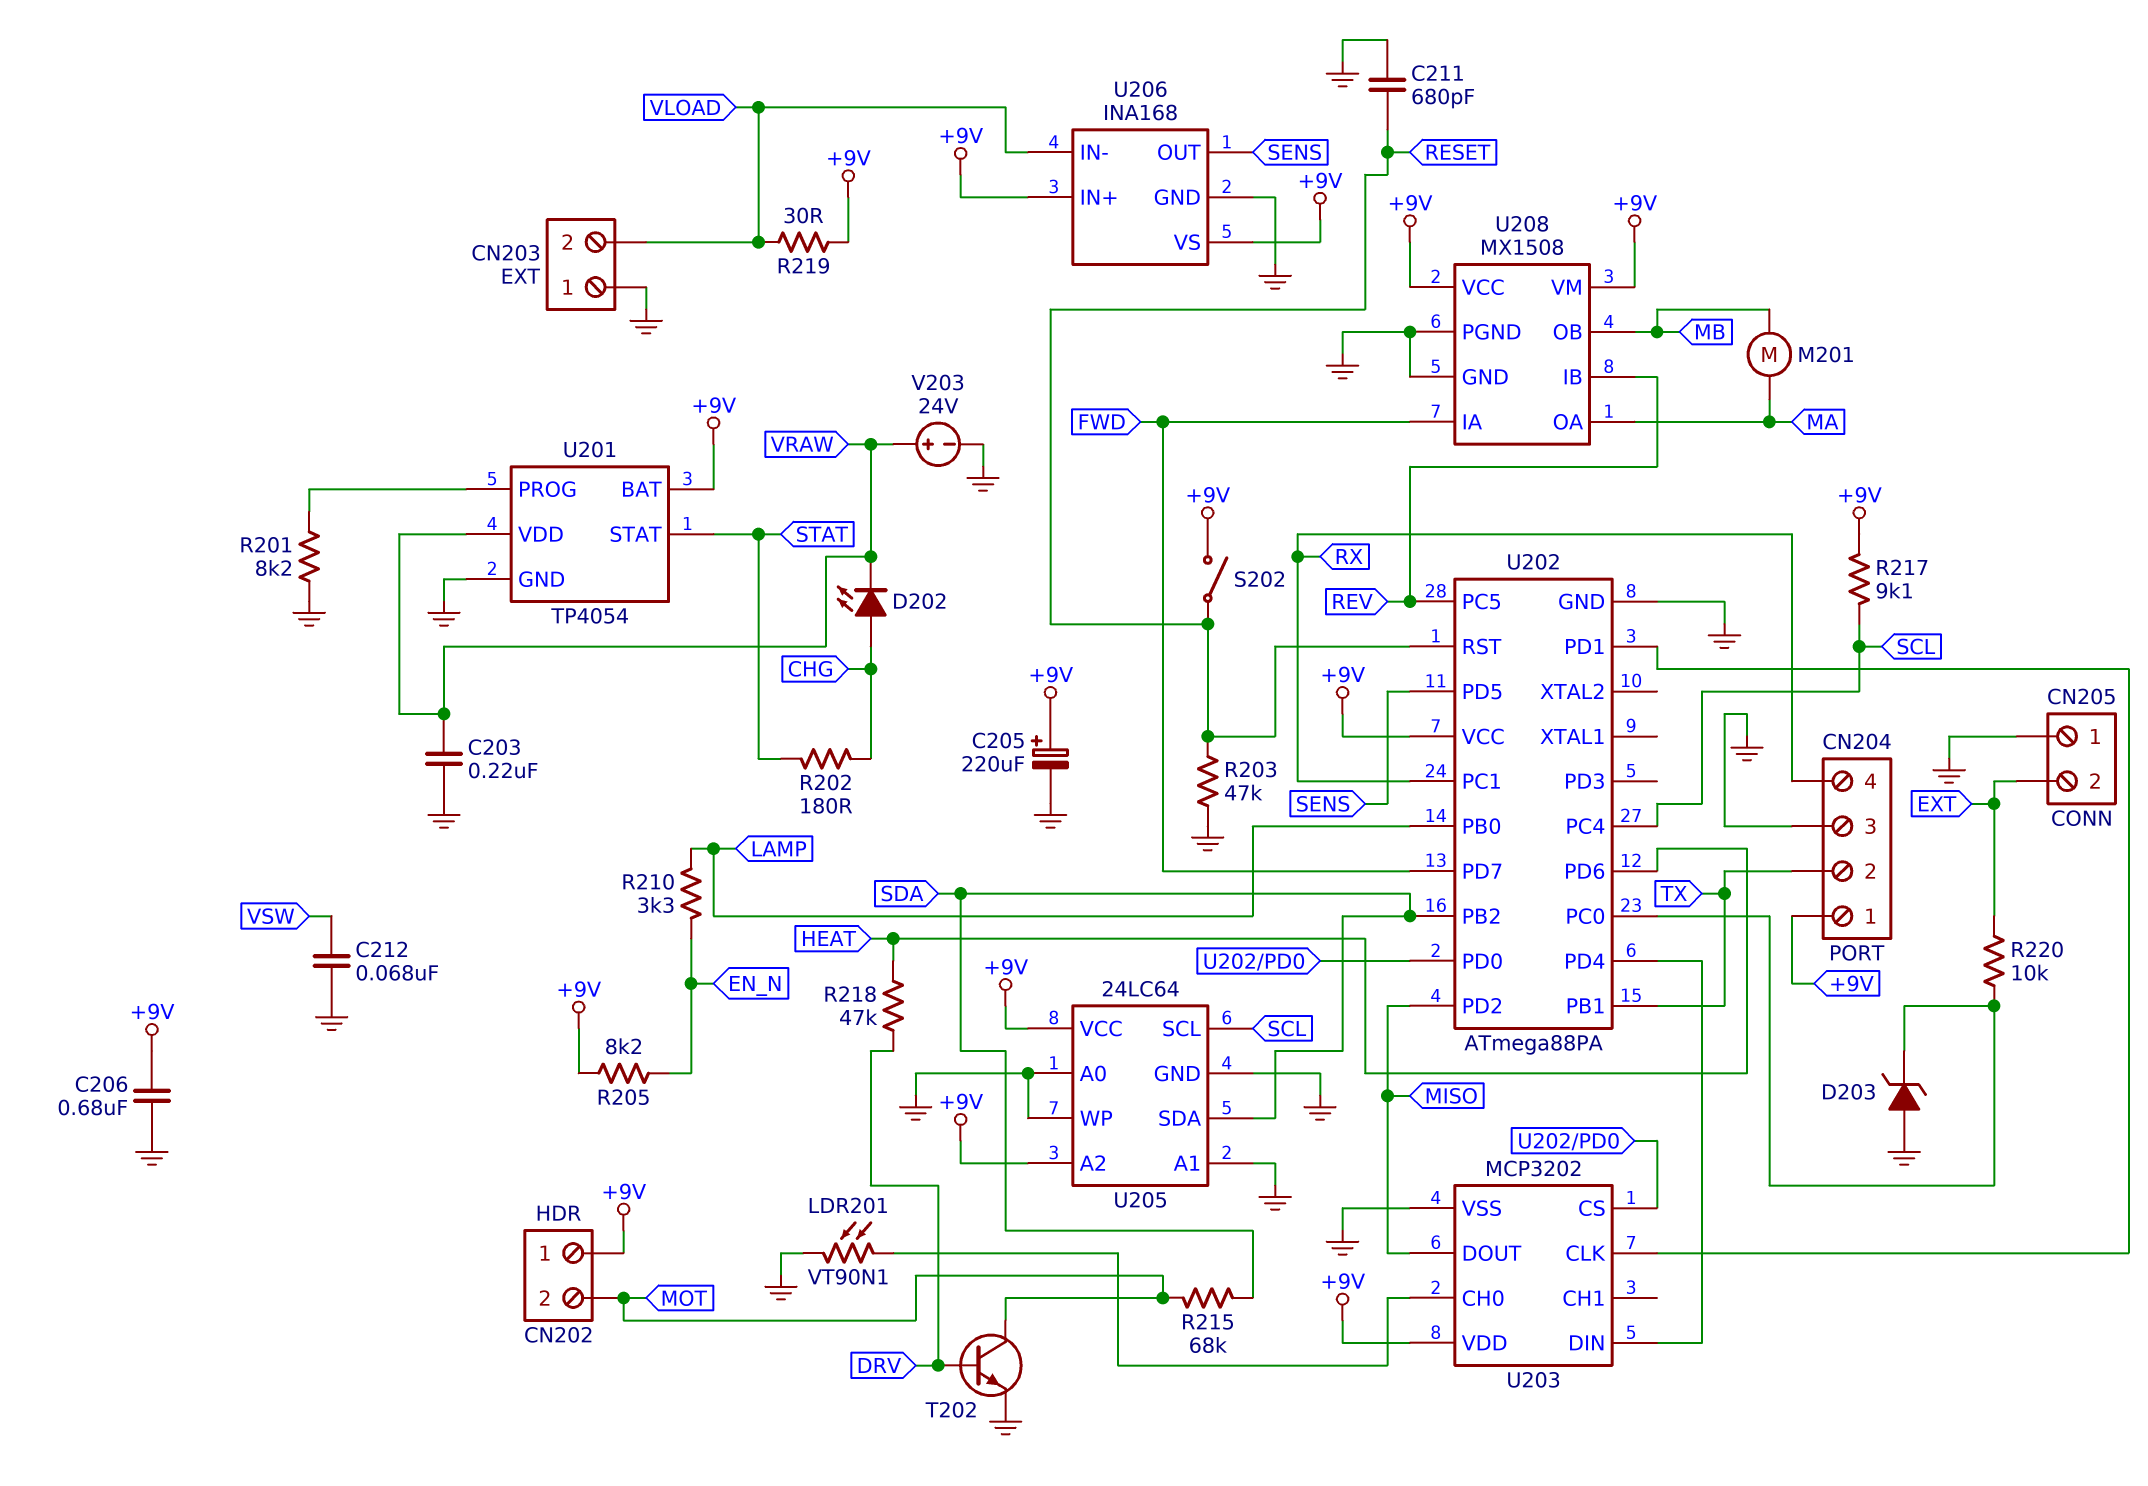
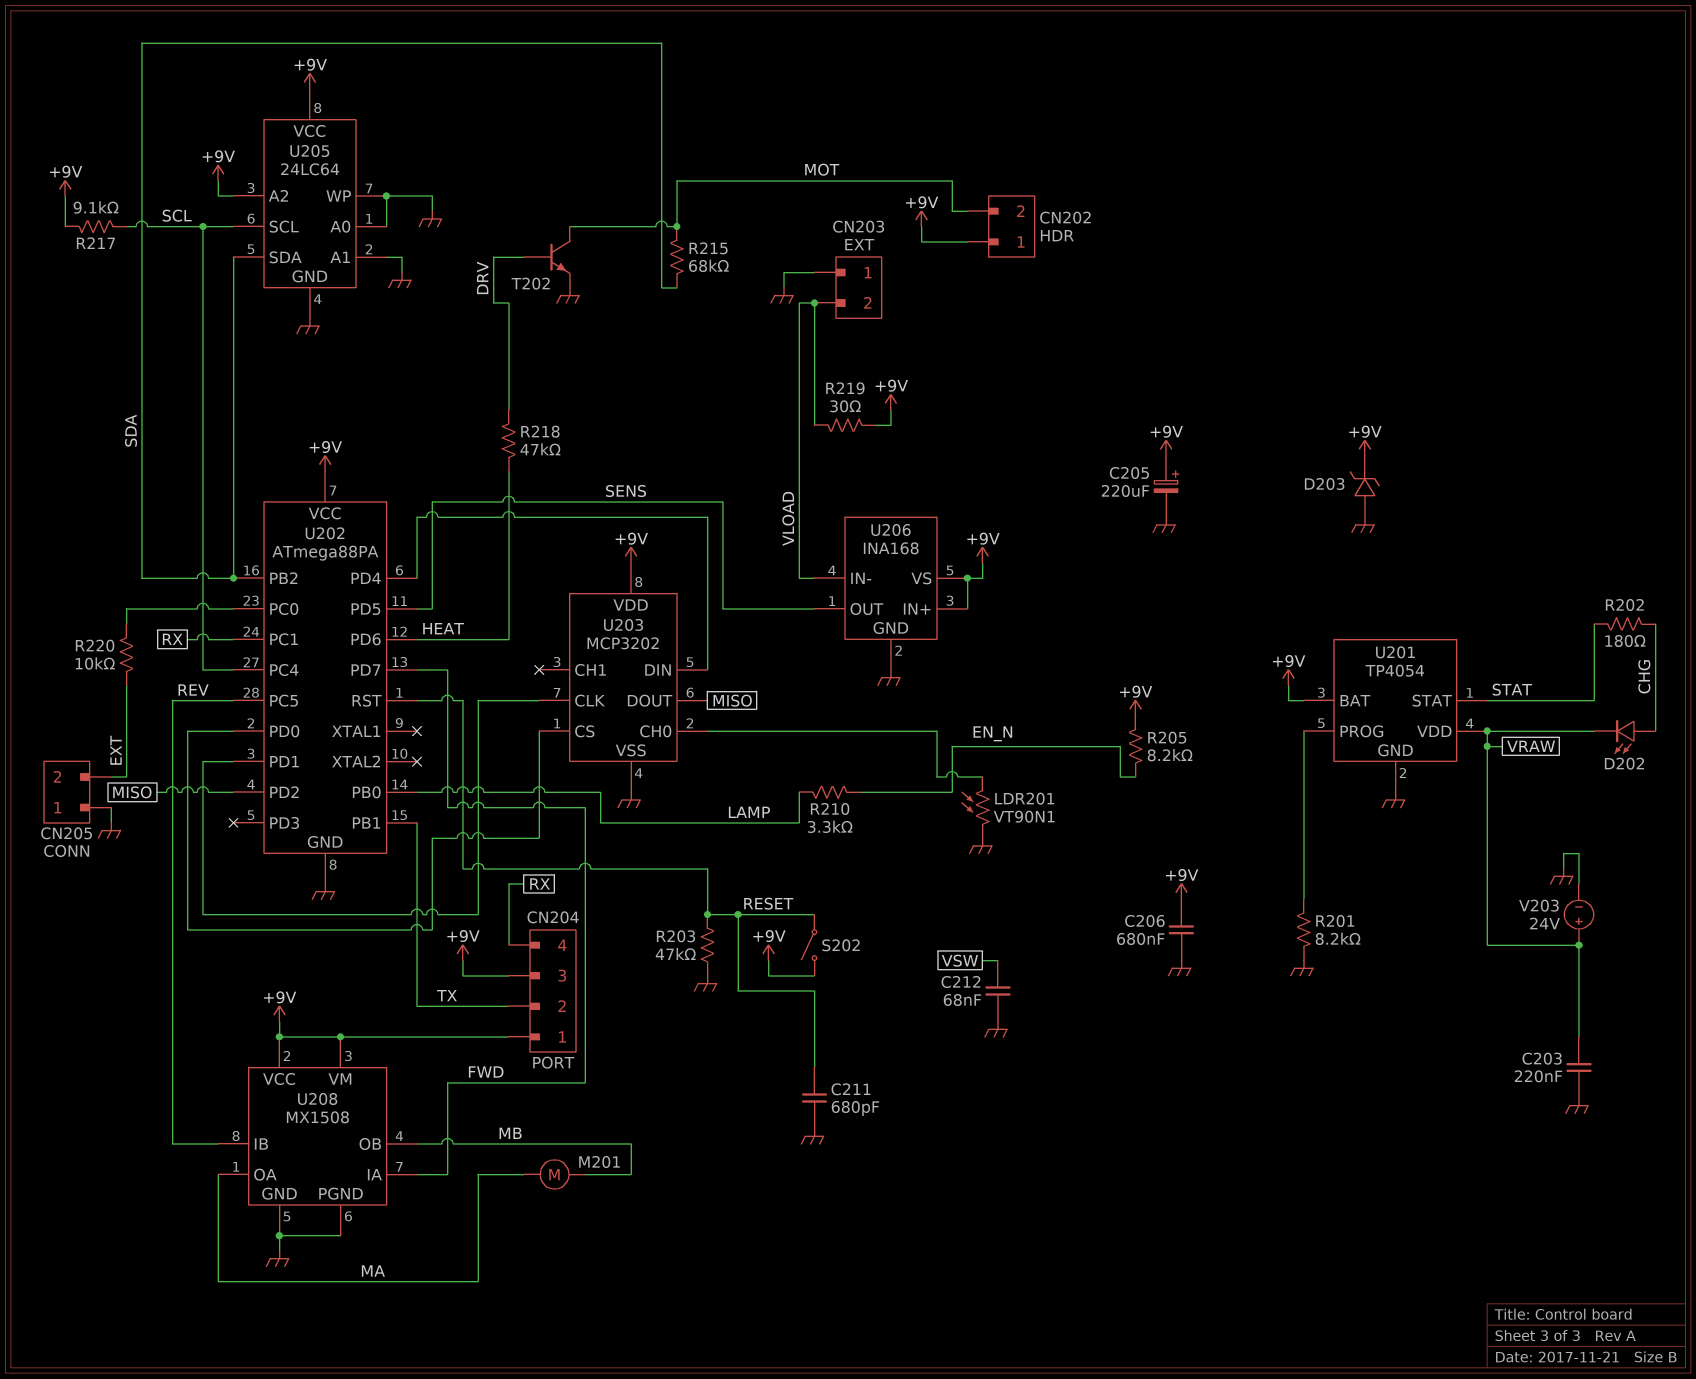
CN204 pin 3: GND -> +9V
D203: zener (A GND, K U202/PC0) -> zener (A GND, K +9V)

